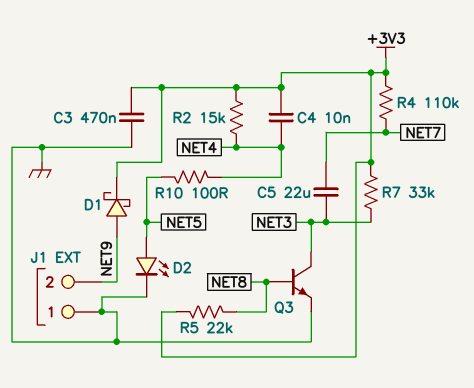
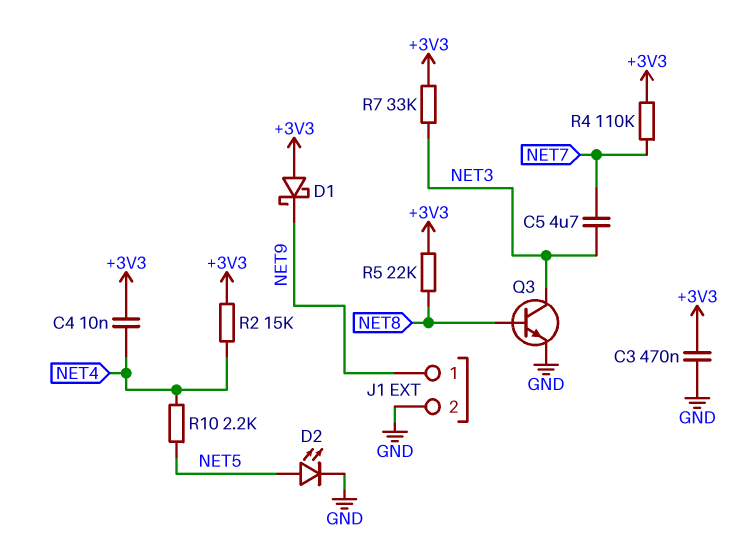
C5: 22uF (NET3, NET7) -> 4.7uF (NET3, NET7)
D1: schottky (A NET9, K +3V3) -> schottky (A +3V3, K NET9)
J1 pin 1: GND -> NET9
J1 pin 2: NET9 -> GND
R10: 100 (NET4, NET5) -> 2.2k (NET4, NET5)

